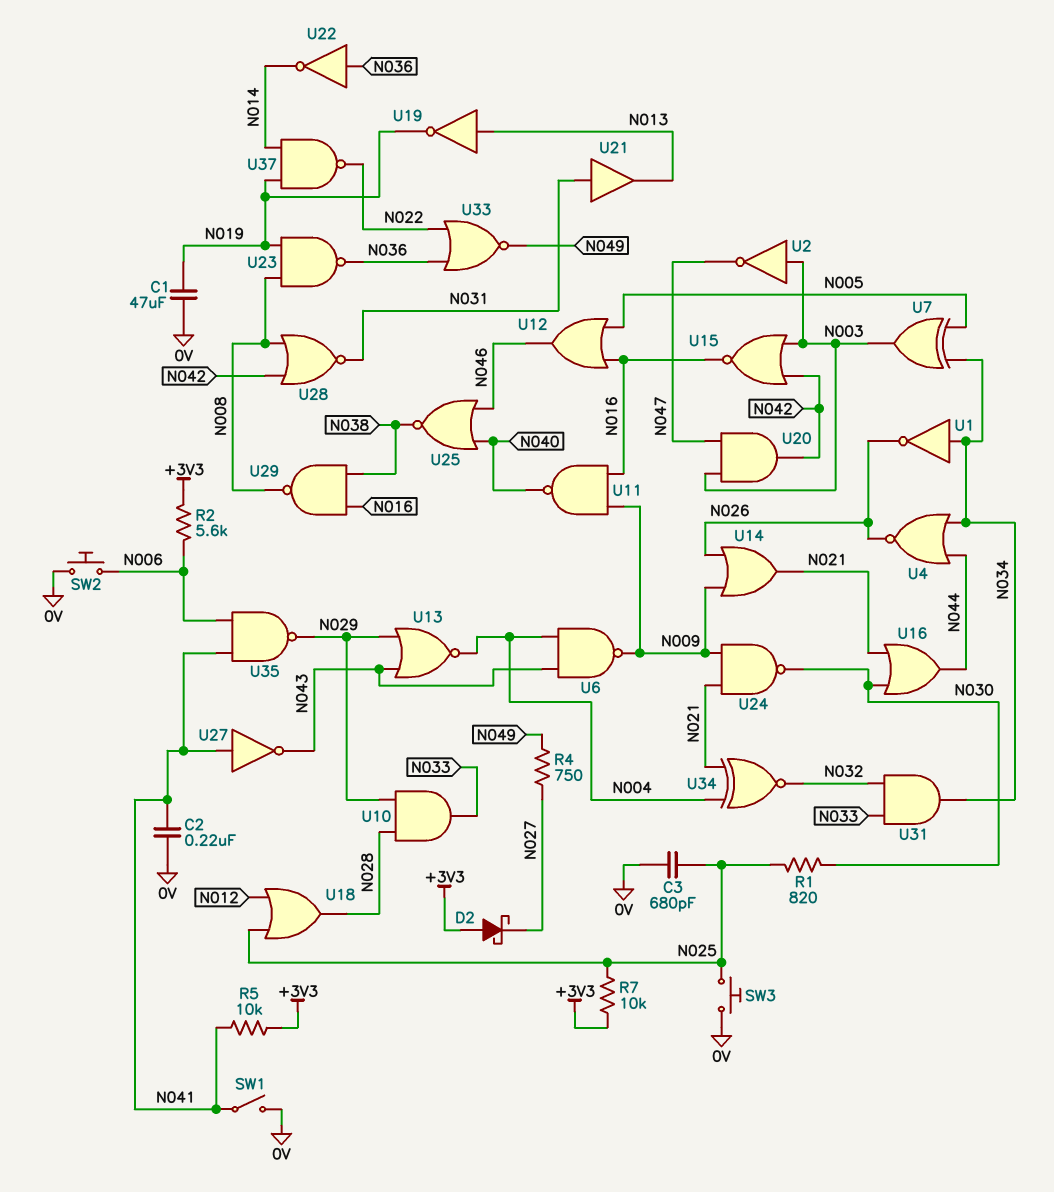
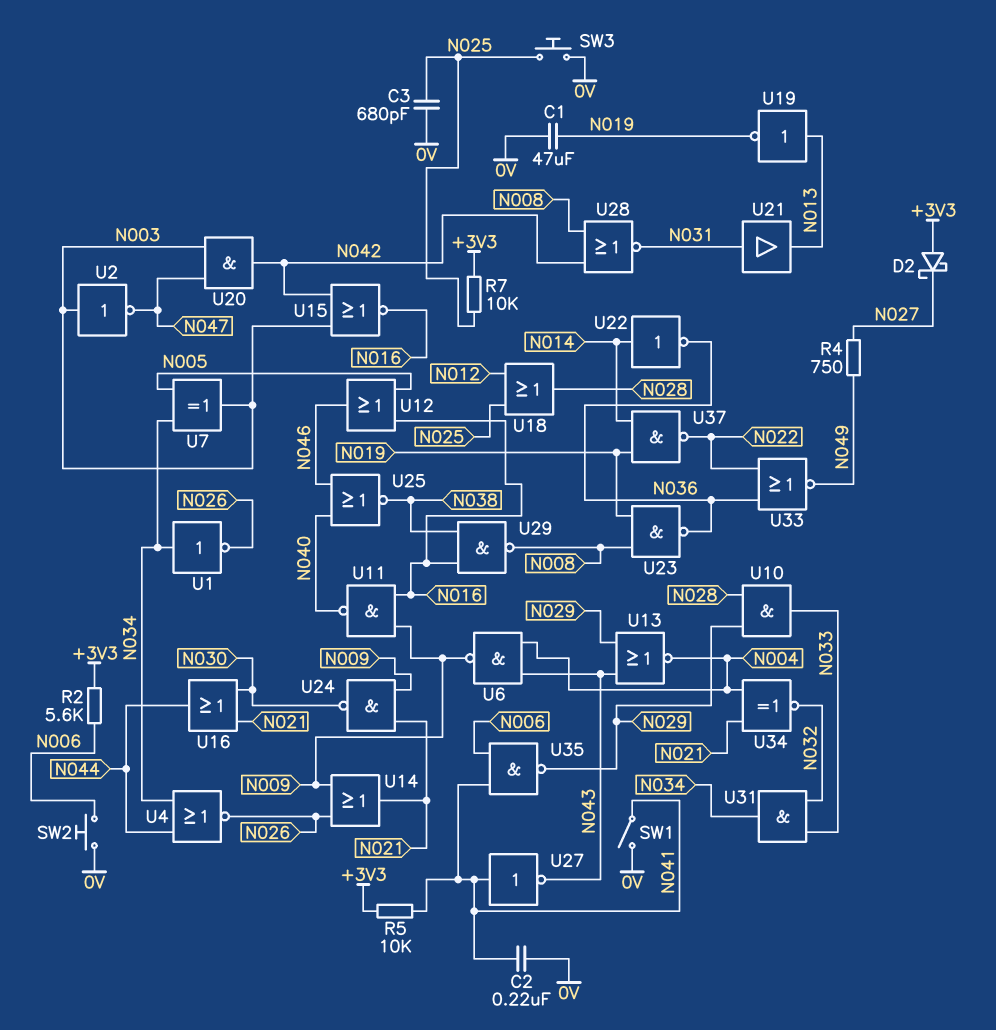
R1: 820 (N025, N030) -> none
U22: NOT (in N036, out N014) -> NOT (in N014, out N036)

